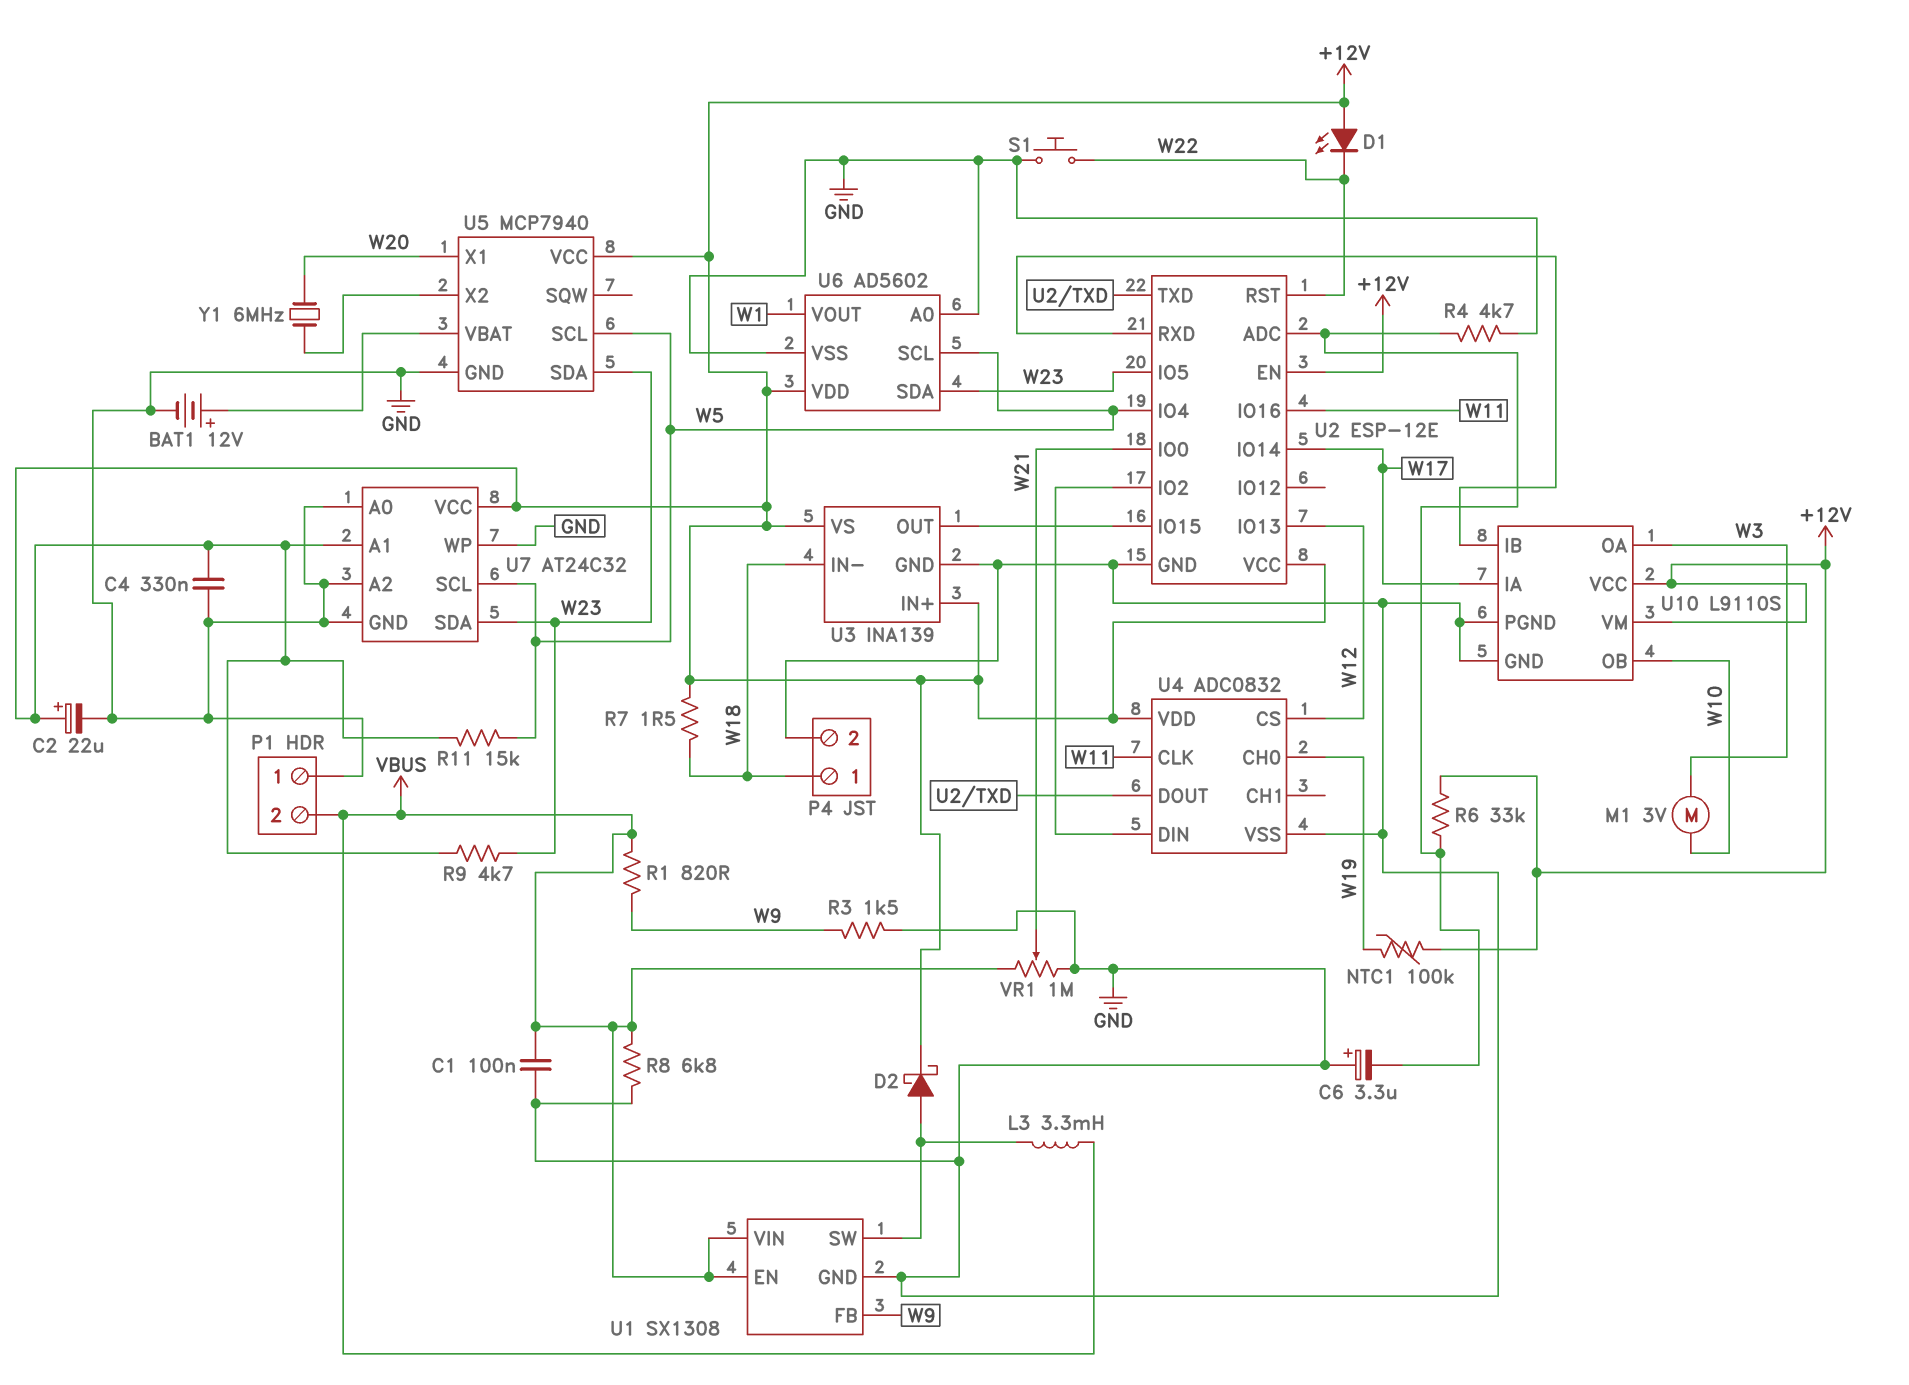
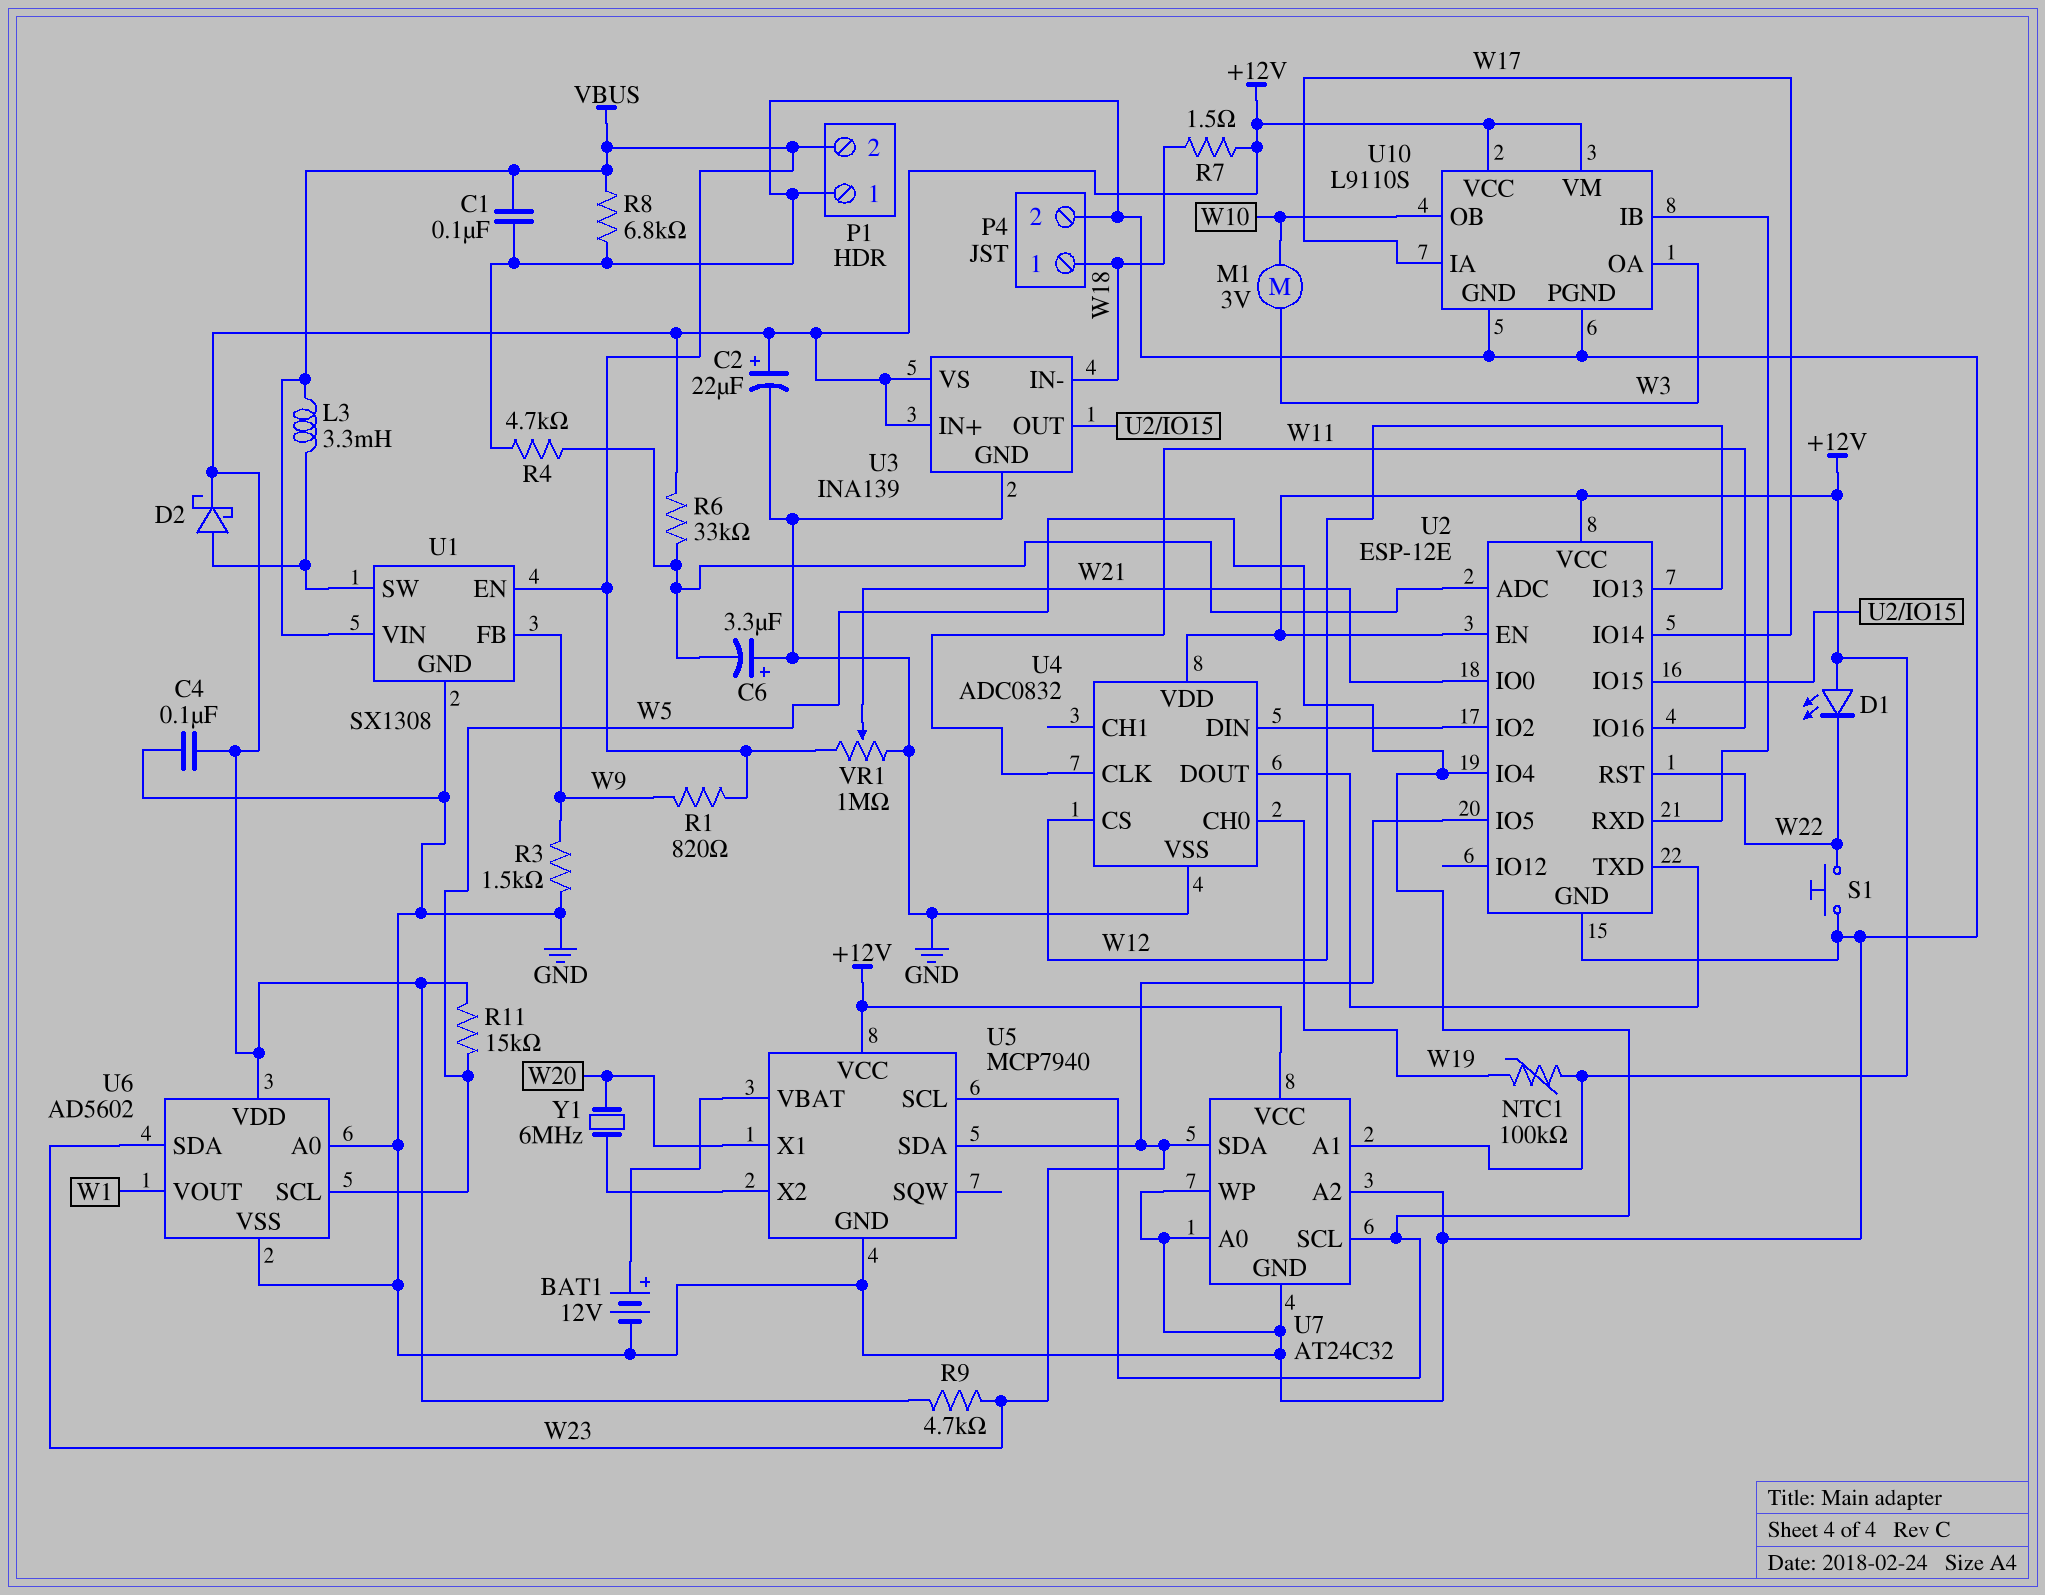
C4: 330nF (+12V, GND) -> 100nF (+12V, GND)

